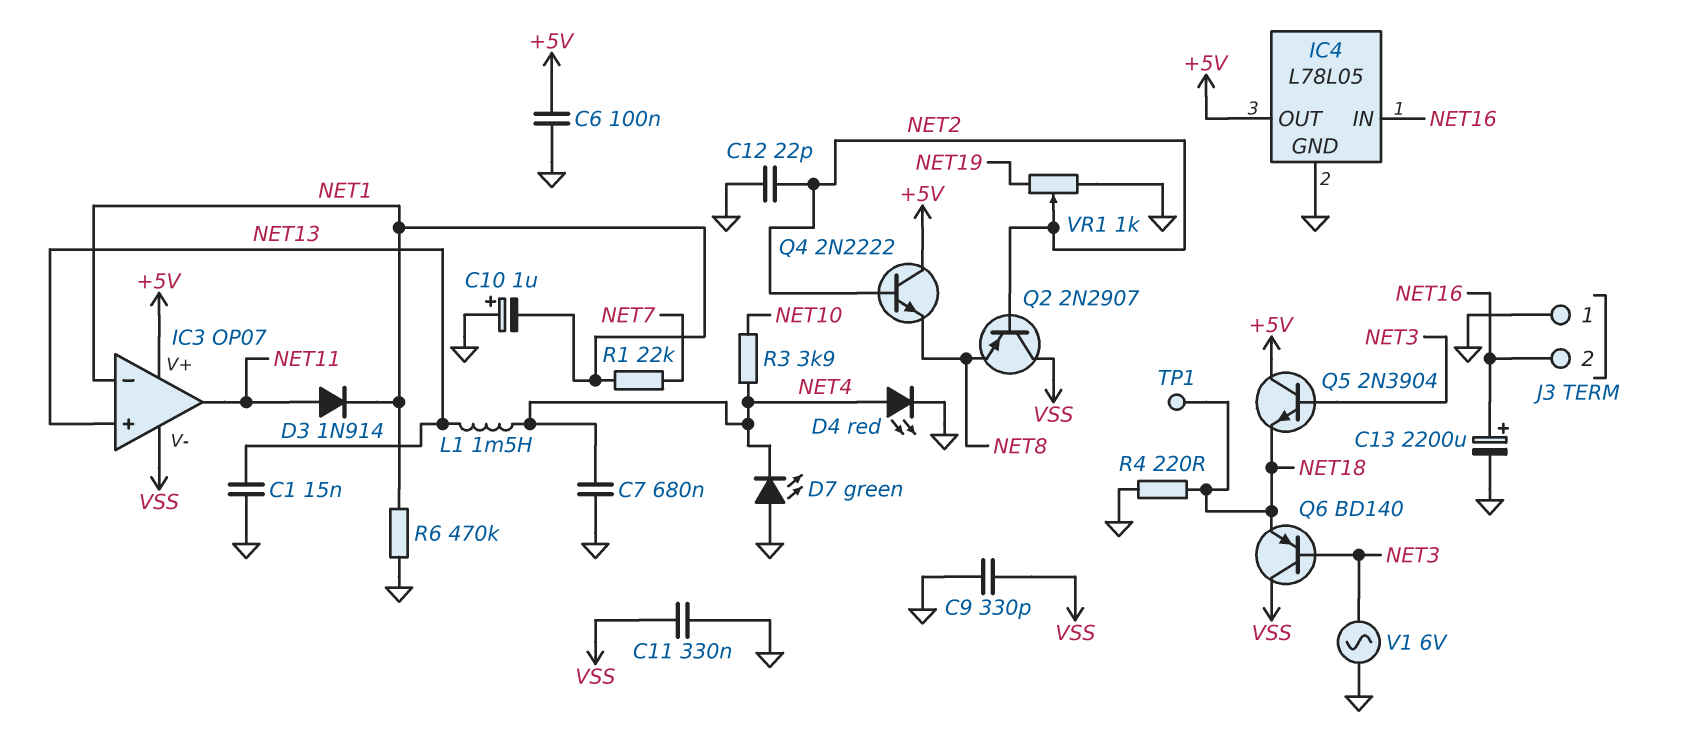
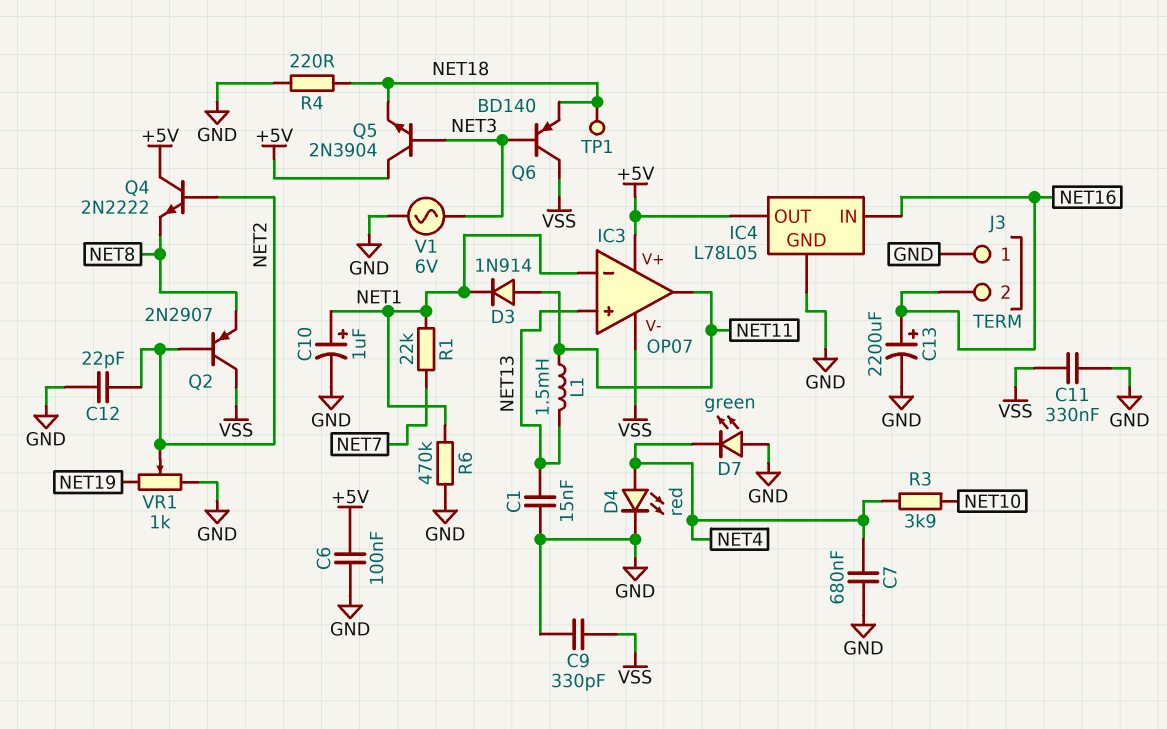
C10: 1uF (plus GND, minus NET1) -> 1uF (plus NET1, minus GND)
L1: 1.5mH (NET4, NET13) -> 1.5mH (NET11, NET13)

